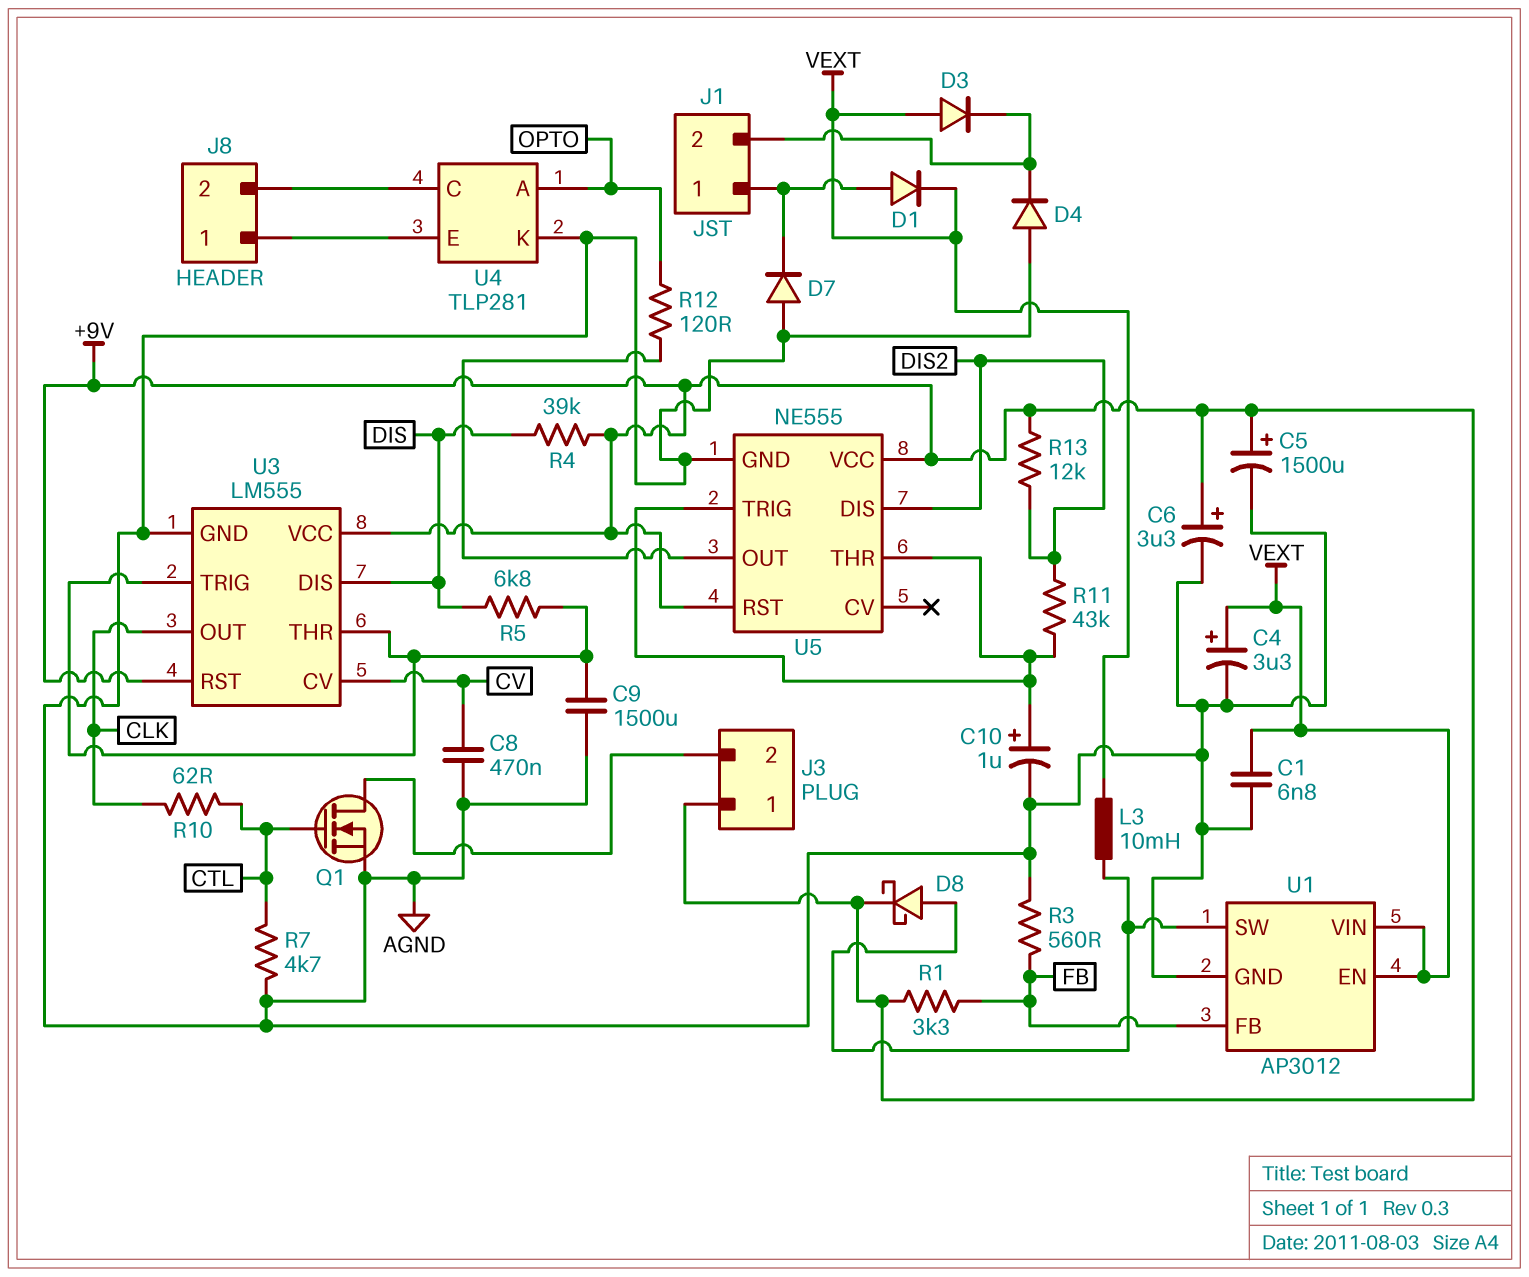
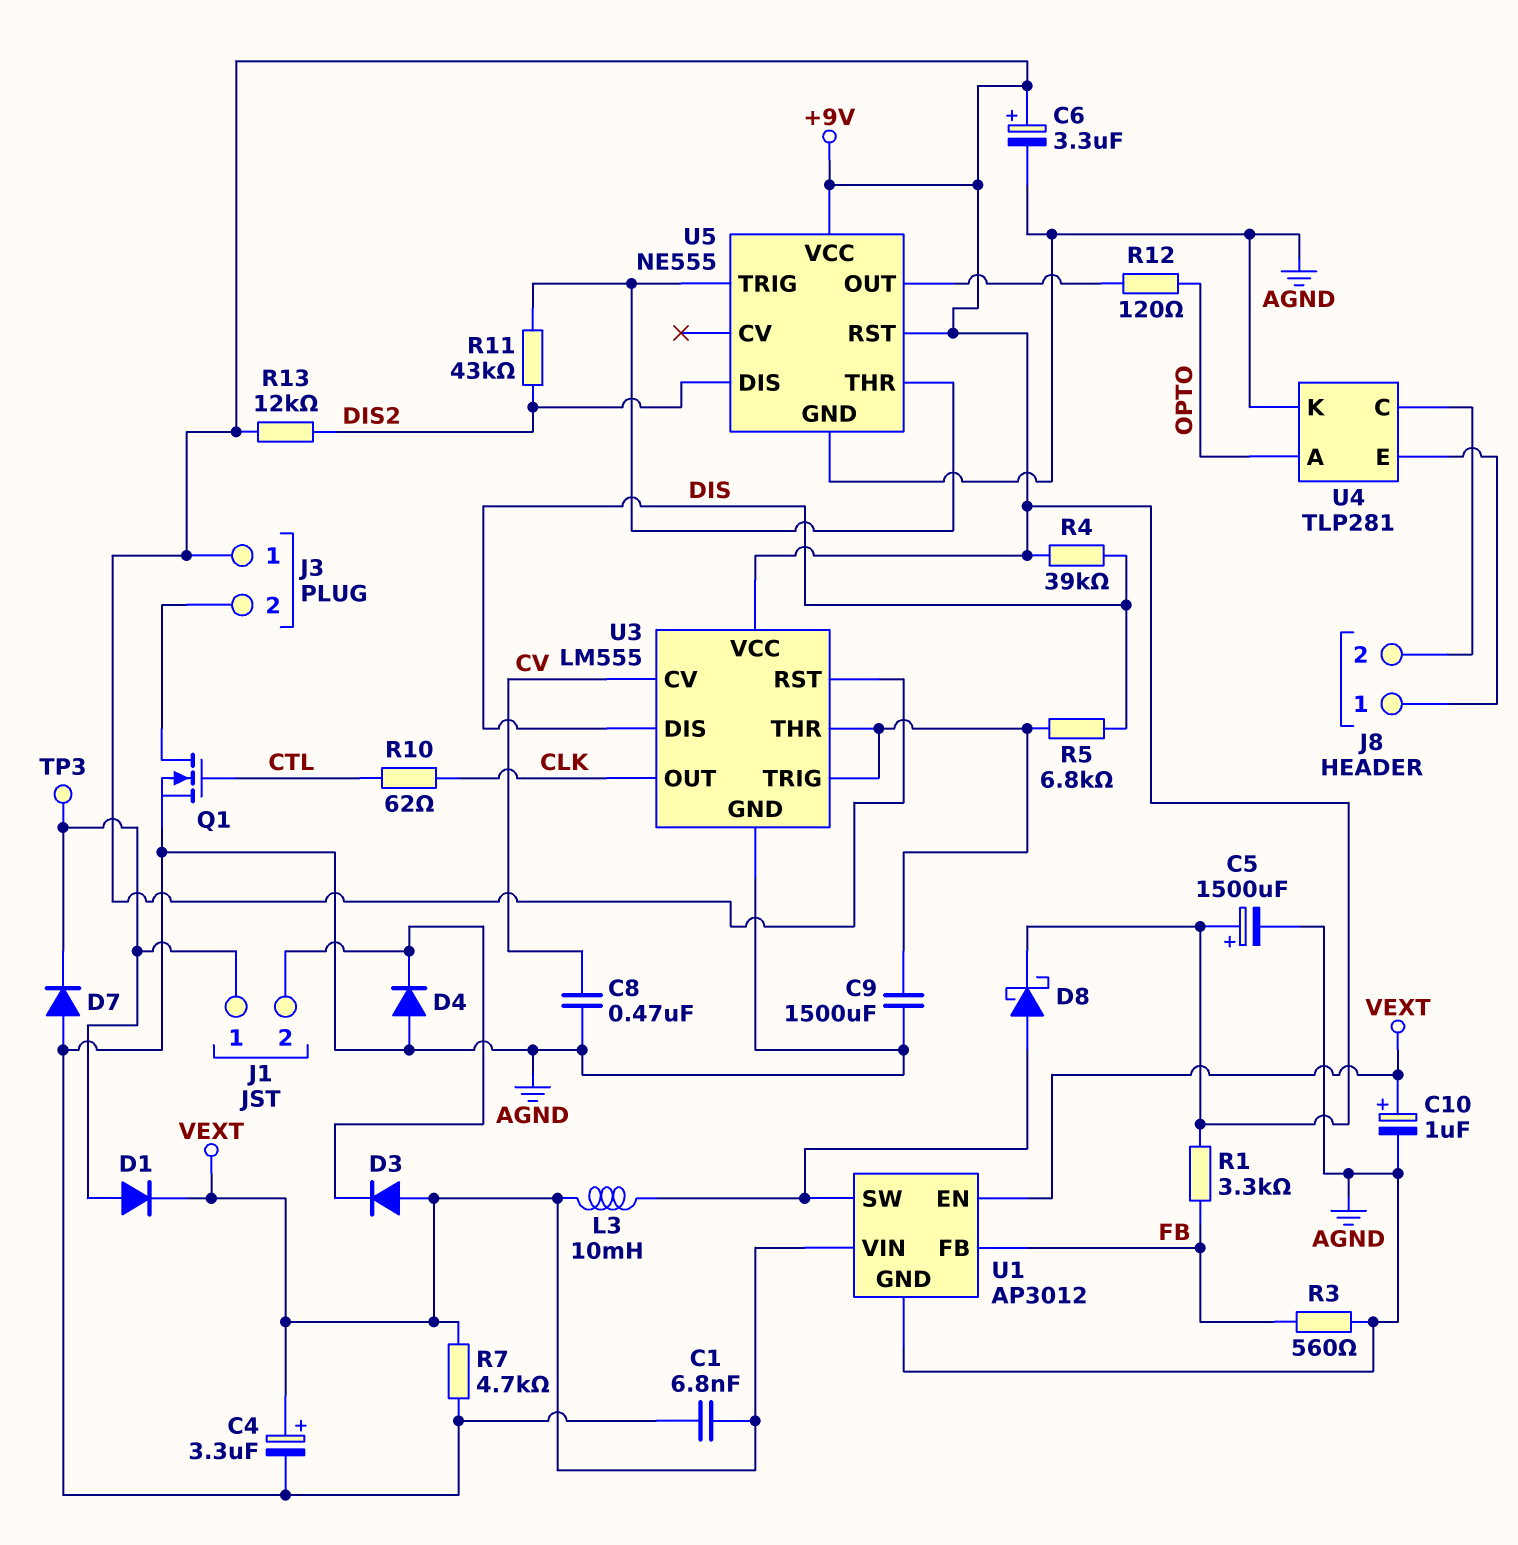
C10: 1uF (plus U5/THR, minus AGND) -> 1uF (plus VEXT, minus AGND)
R7: 4.7k (AGND, CTL) -> 4.7k (AGND, VEXT)
TP3: none -> test point (J1/1)

